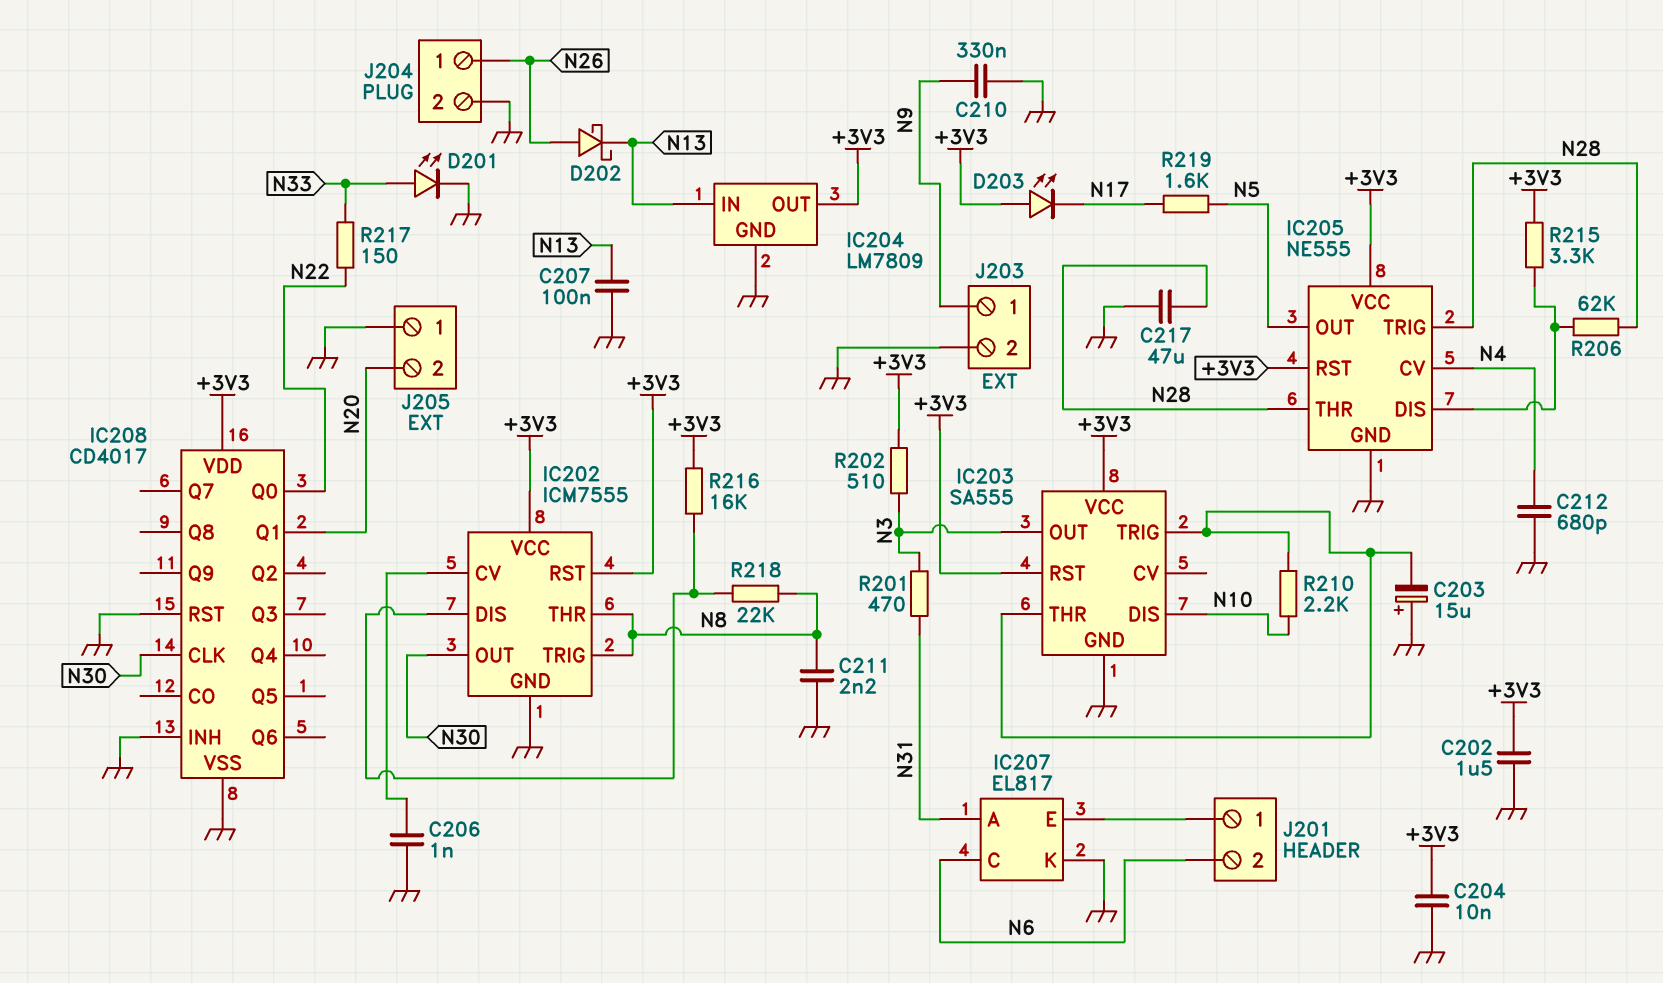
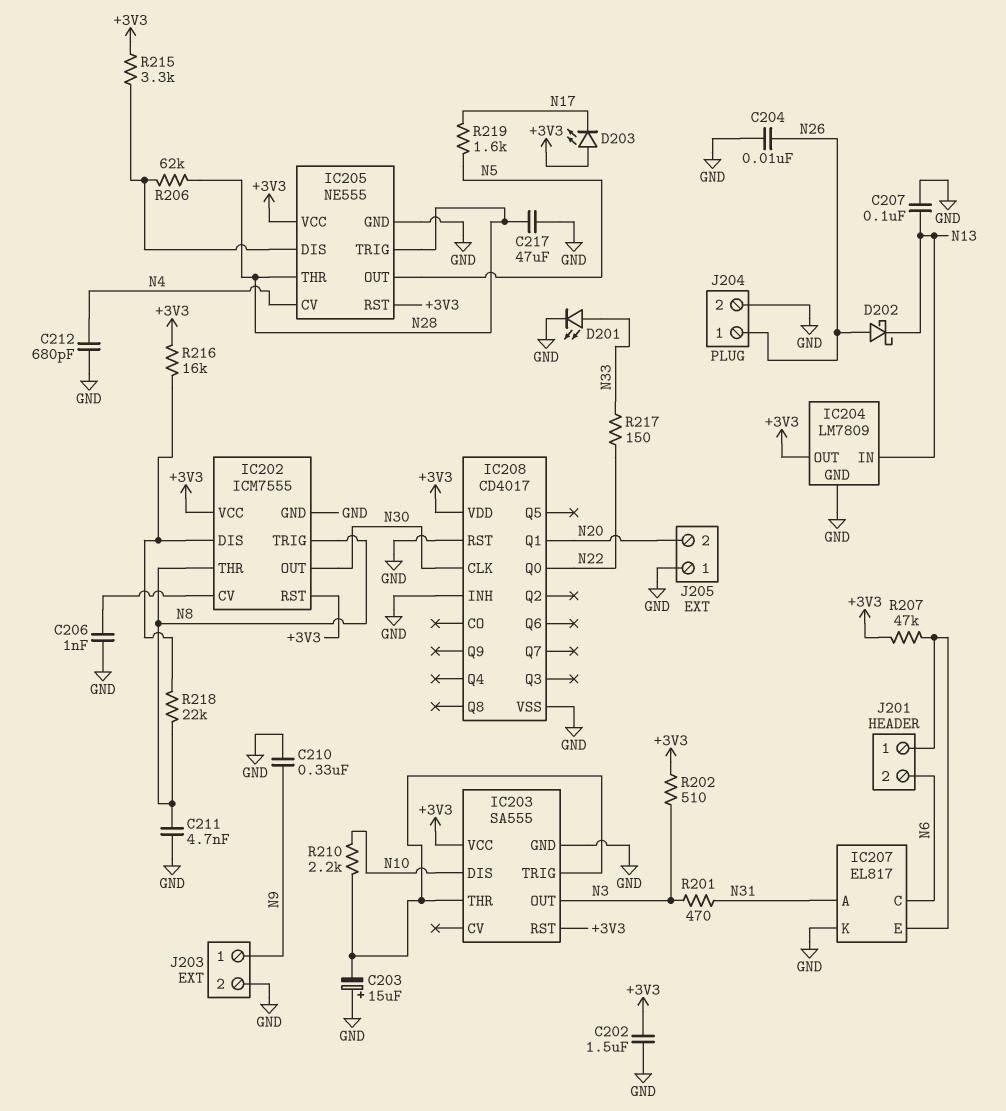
C204: 10nF (+3V3, GND) -> 10nF (GND, N26)
C211: 2.2nF (GND, N8) -> 4.7nF (GND, N8)
R207: none -> 47k (+3V3, IC207/E)

